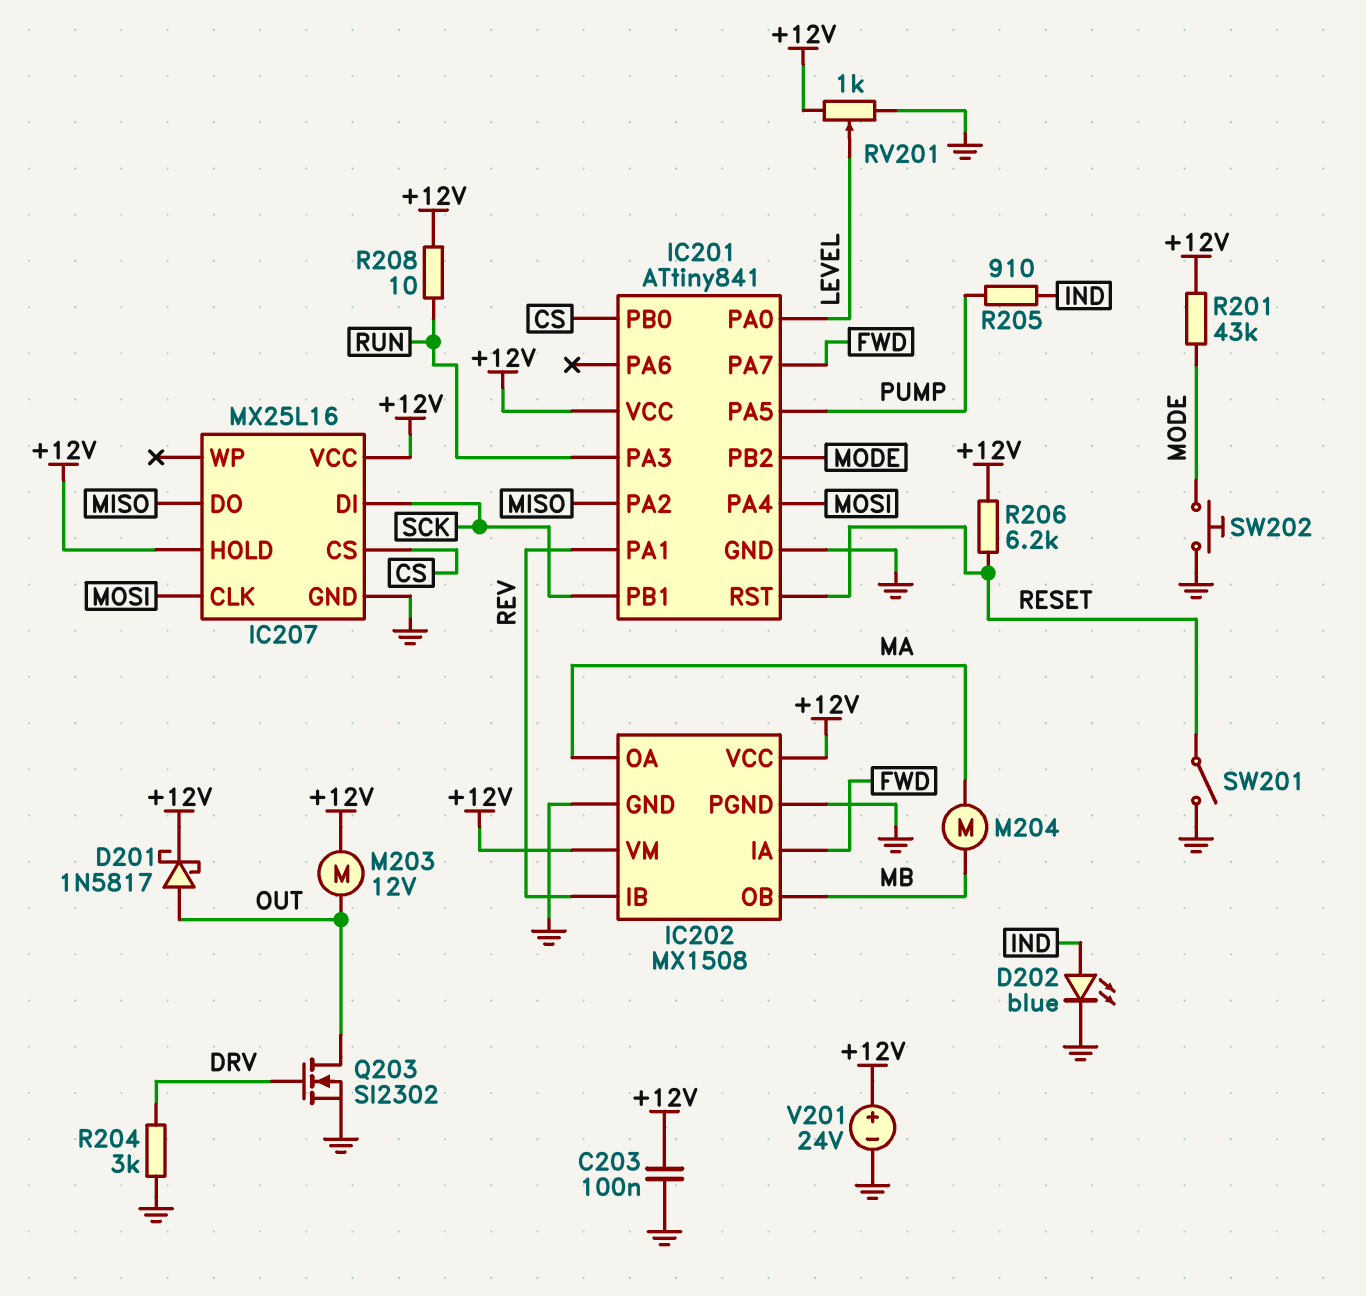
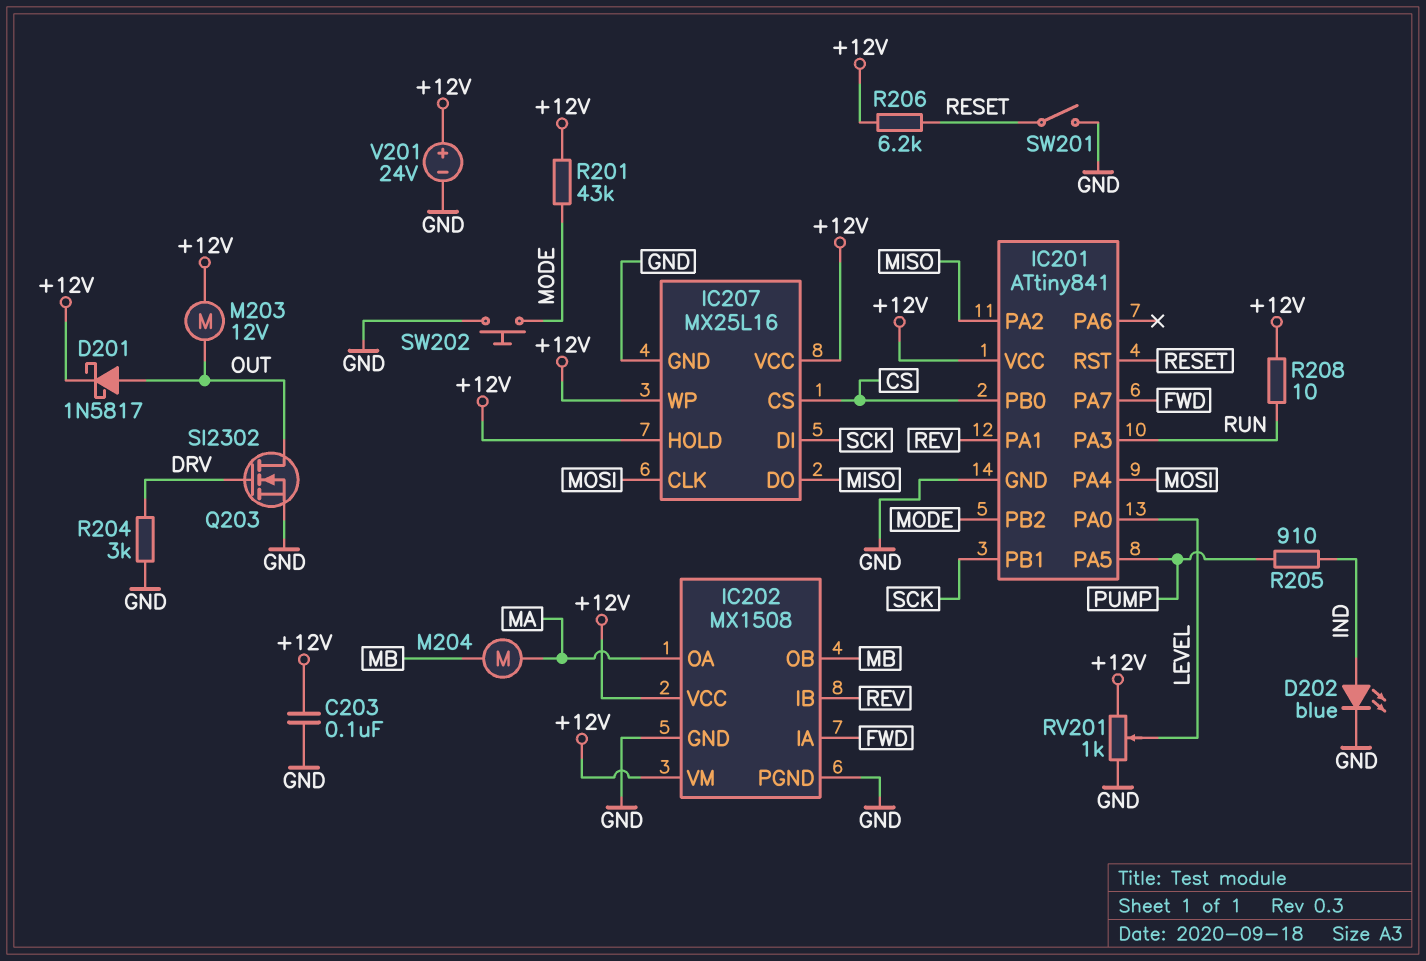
IC207 pin WP: none -> +12V

